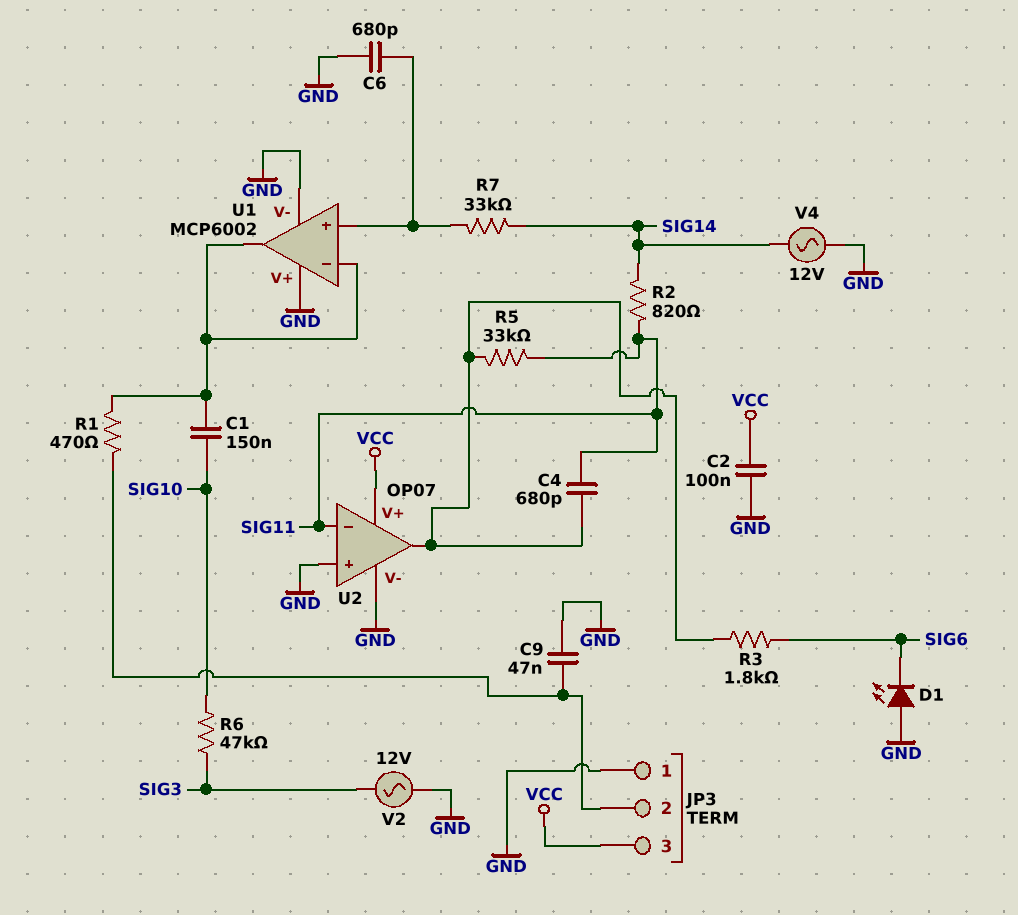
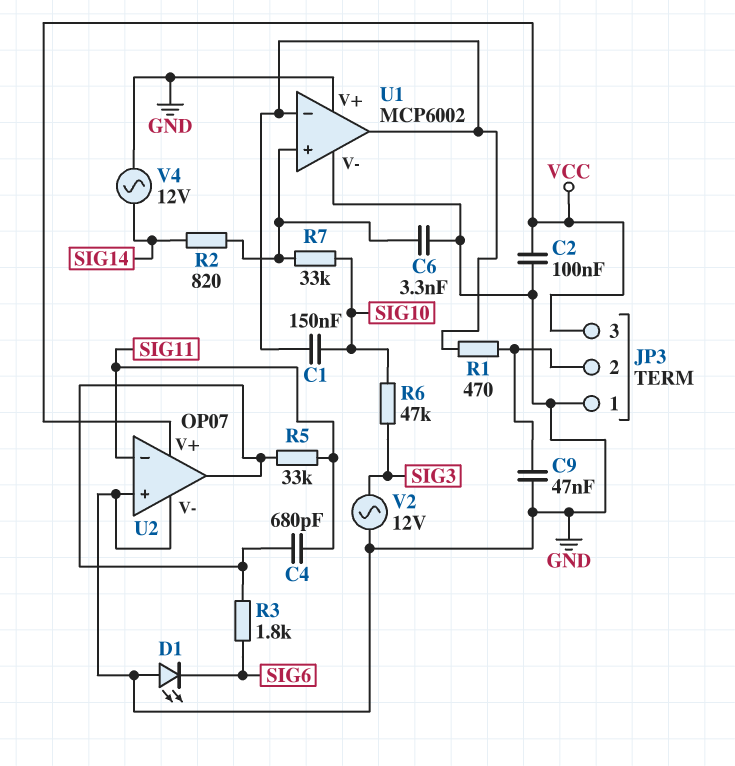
C6: 680pF (GND, U1/in+) -> 3.3nF (GND, U1/in+)
R2: 820 (SIG11, SIG14) -> 820 (SIG14, U1/in+)
R7: 33k (SIG14, U1/in+) -> 33k (SIG10, U1/in+)

